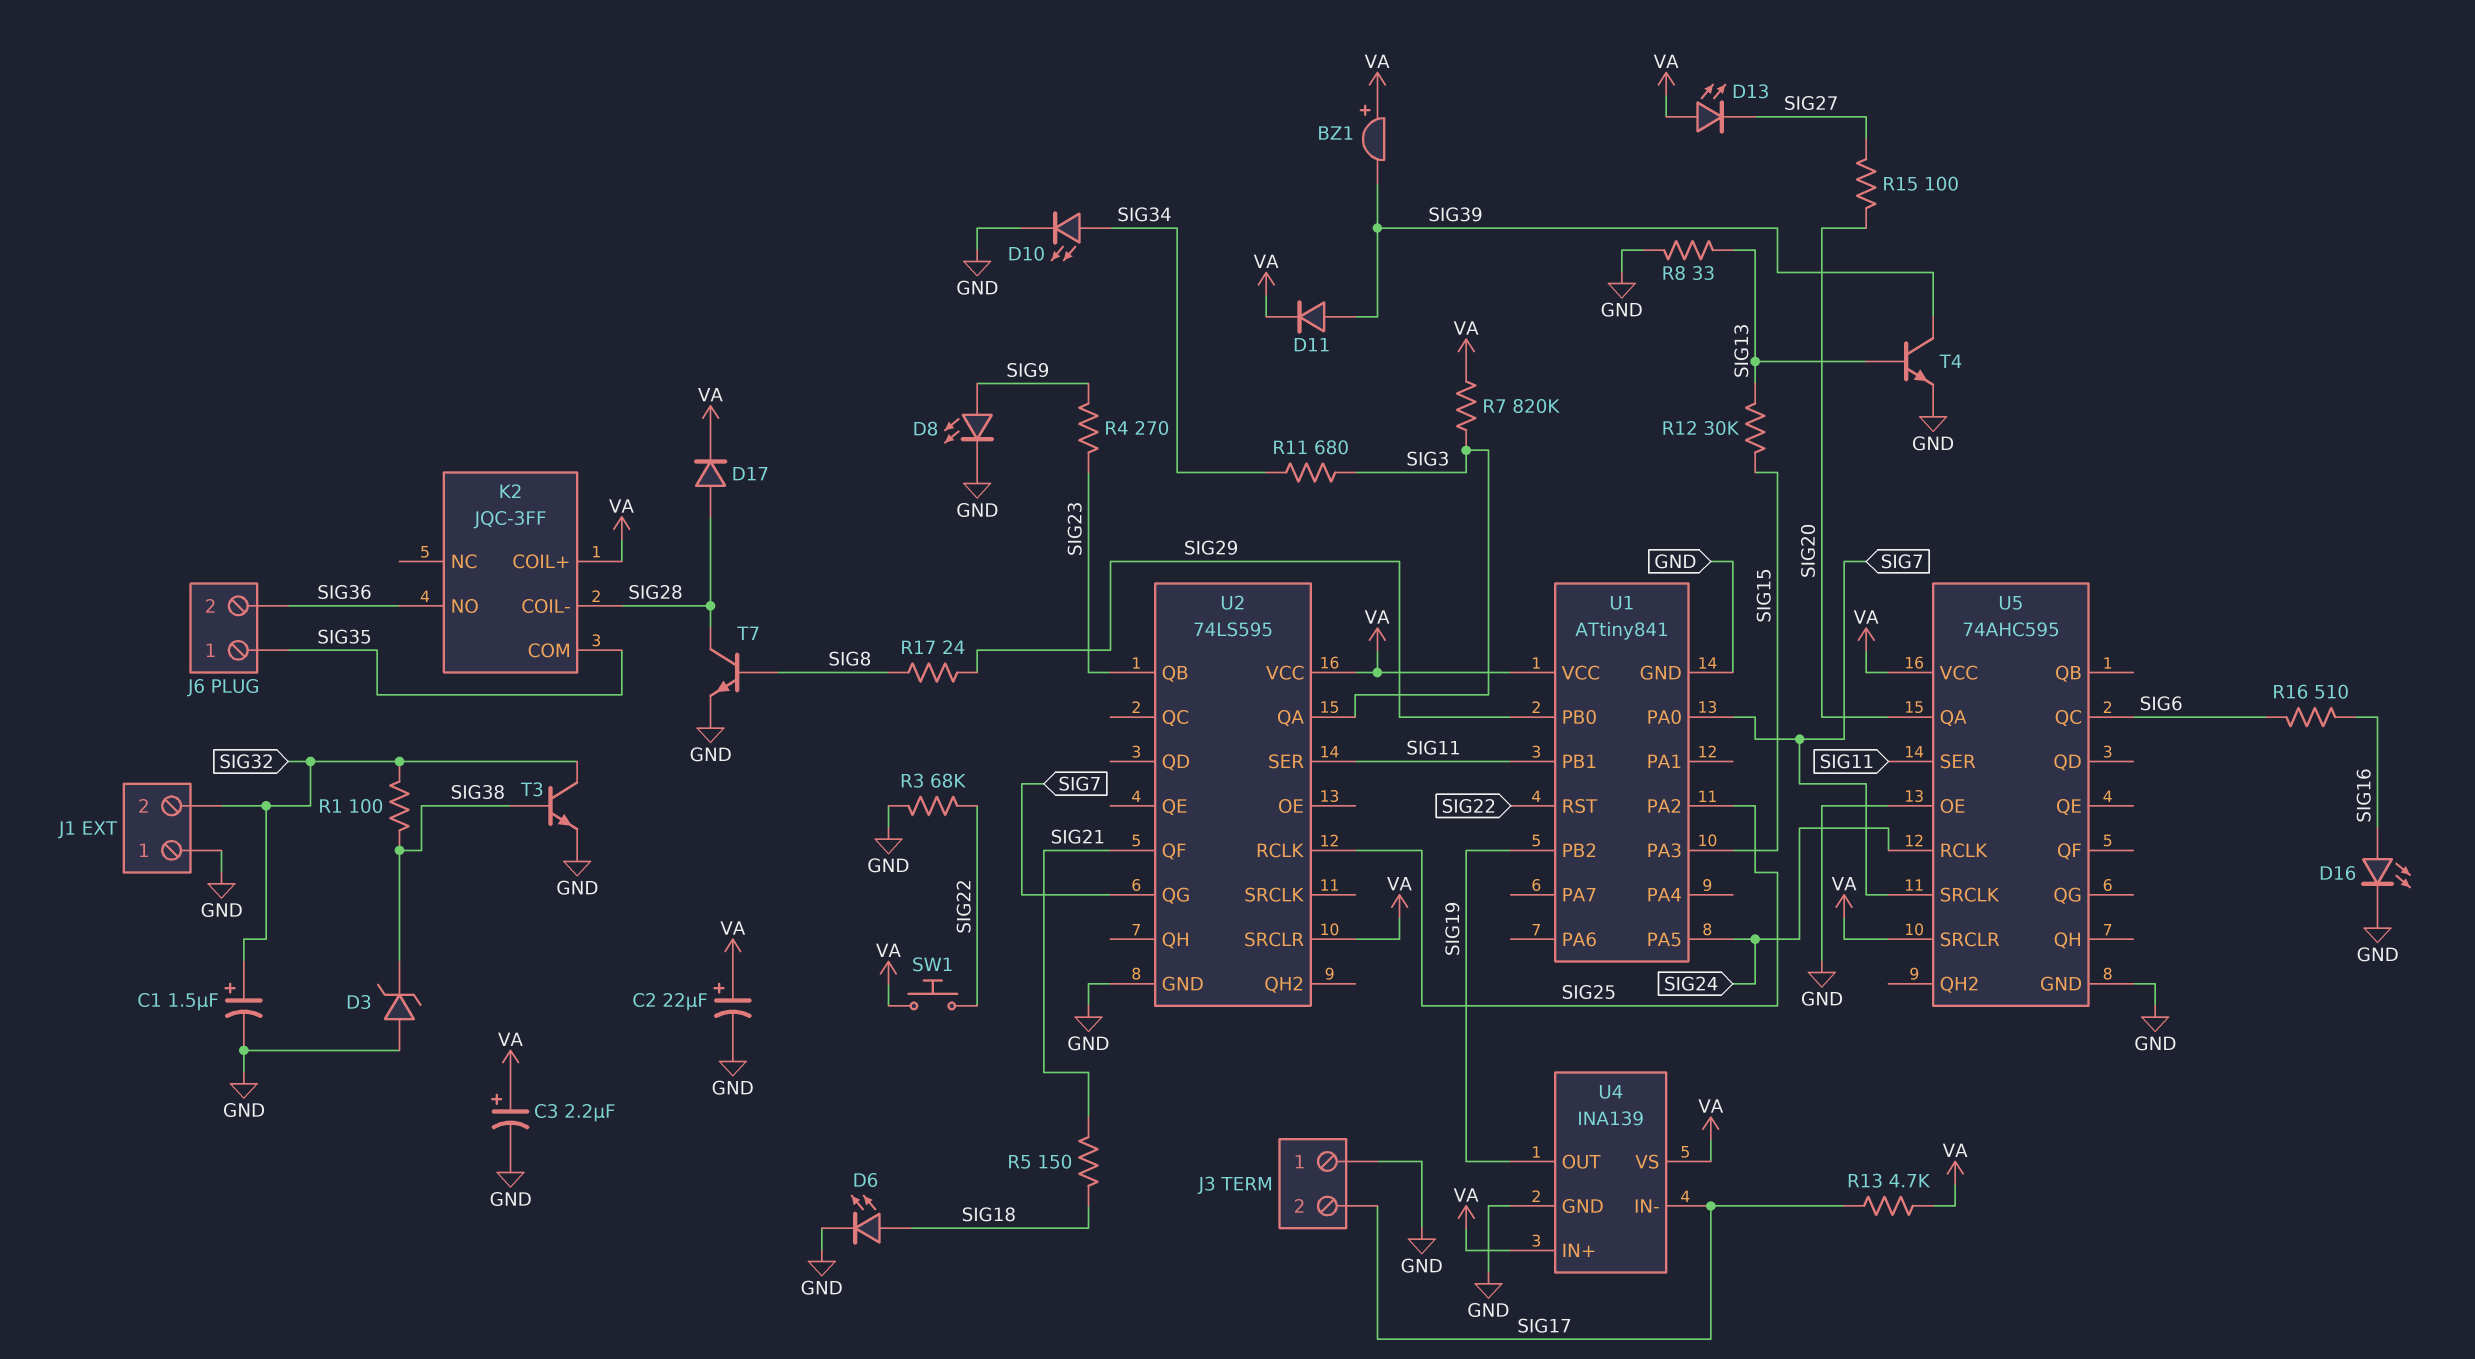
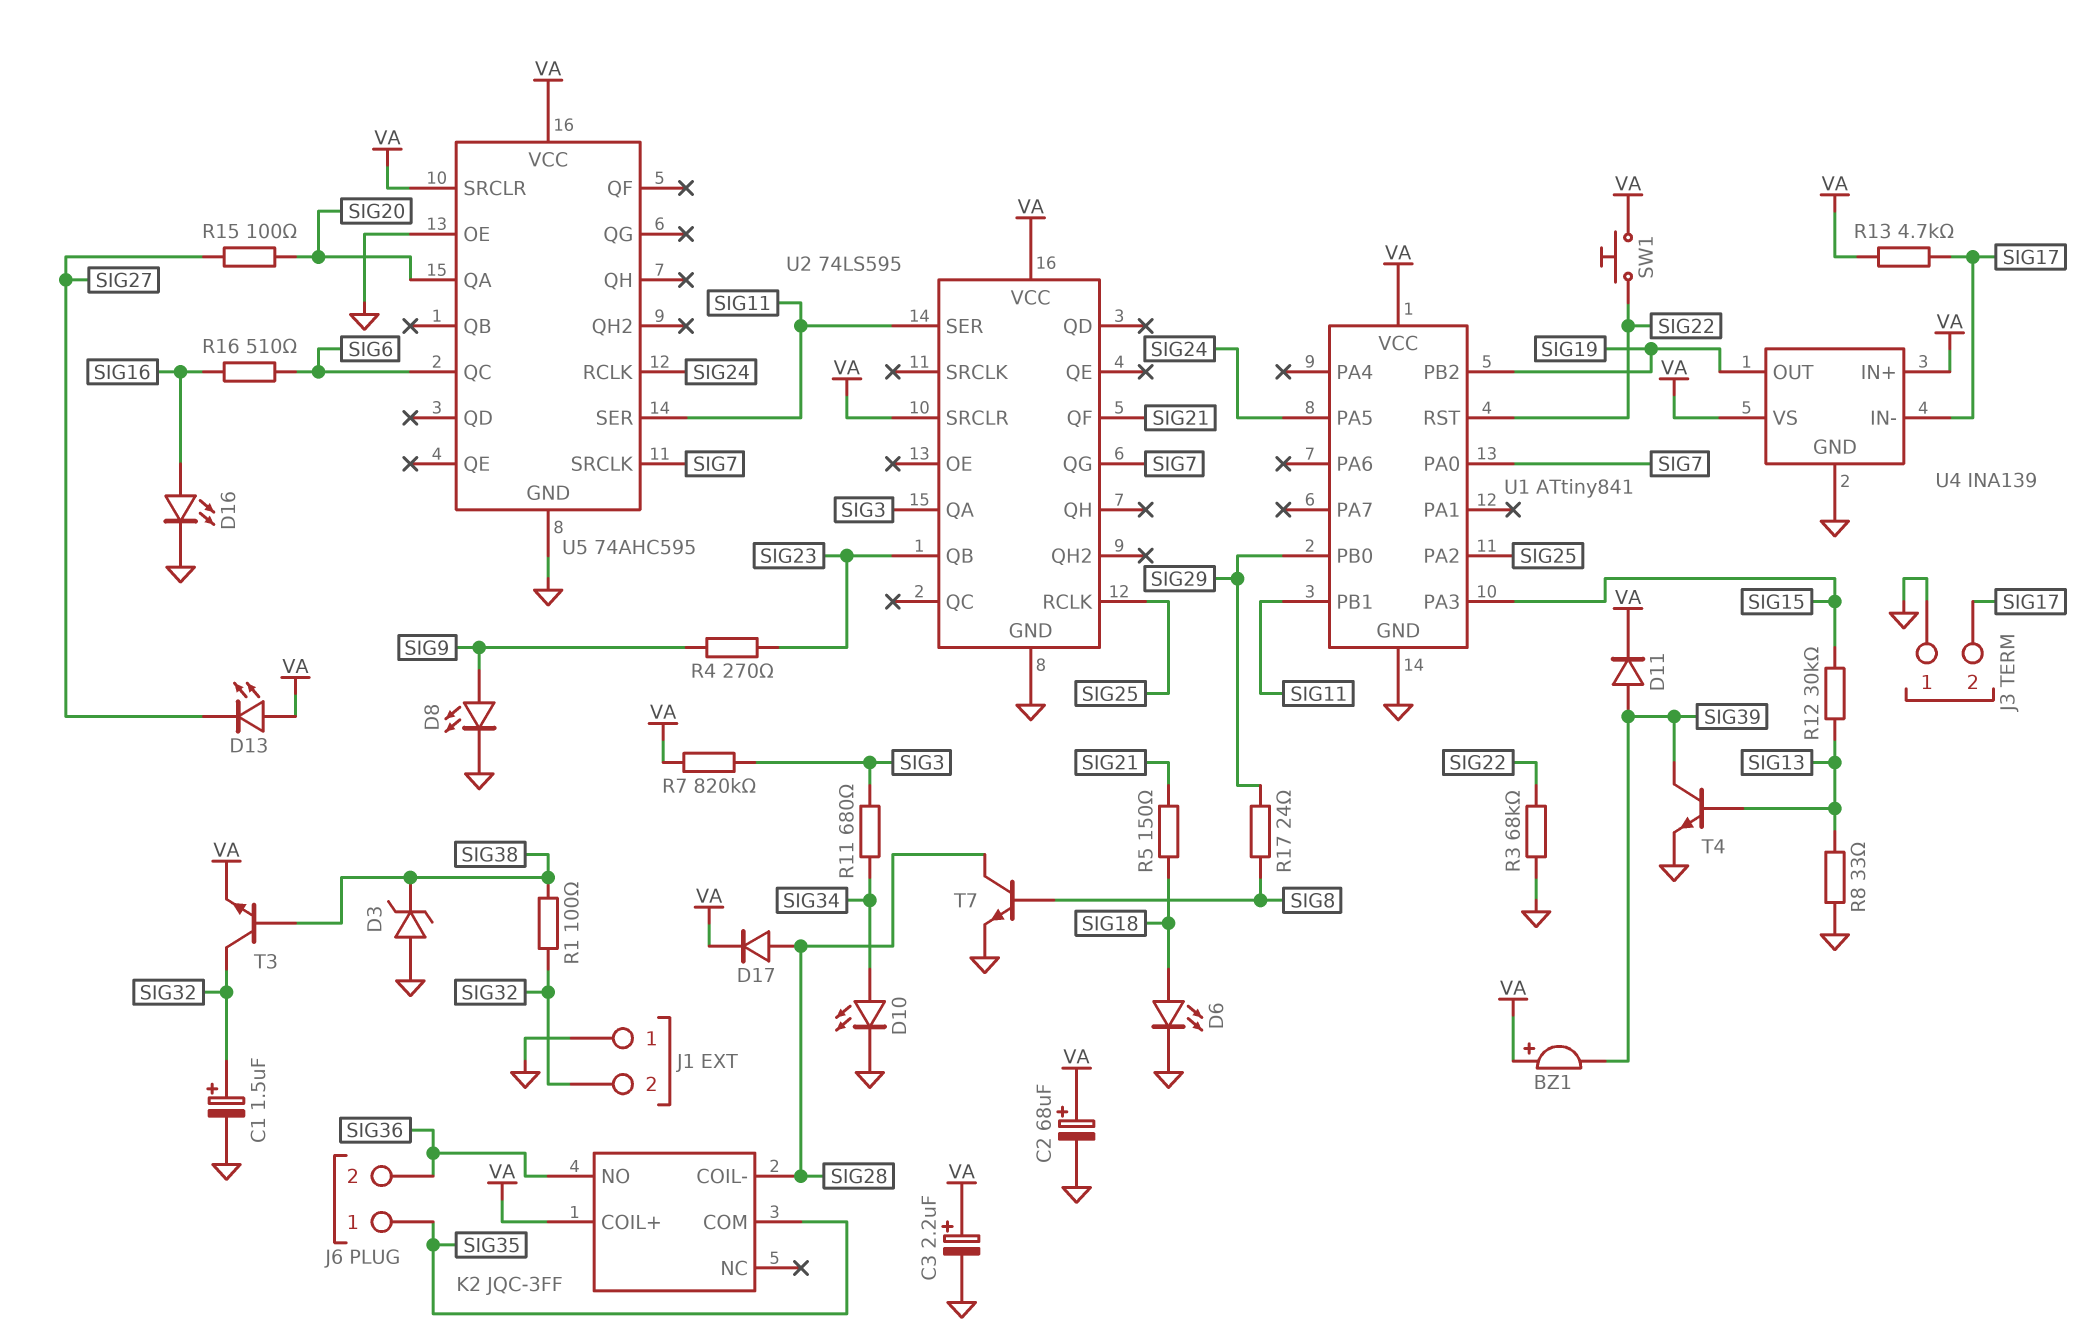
C2: 22uF (plus VA, minus GND) -> 68uF (plus VA, minus GND)
T3: NPN (B SIG38, C SIG32, E GND) -> NPN (B SIG38, C SIG32, E VA)

